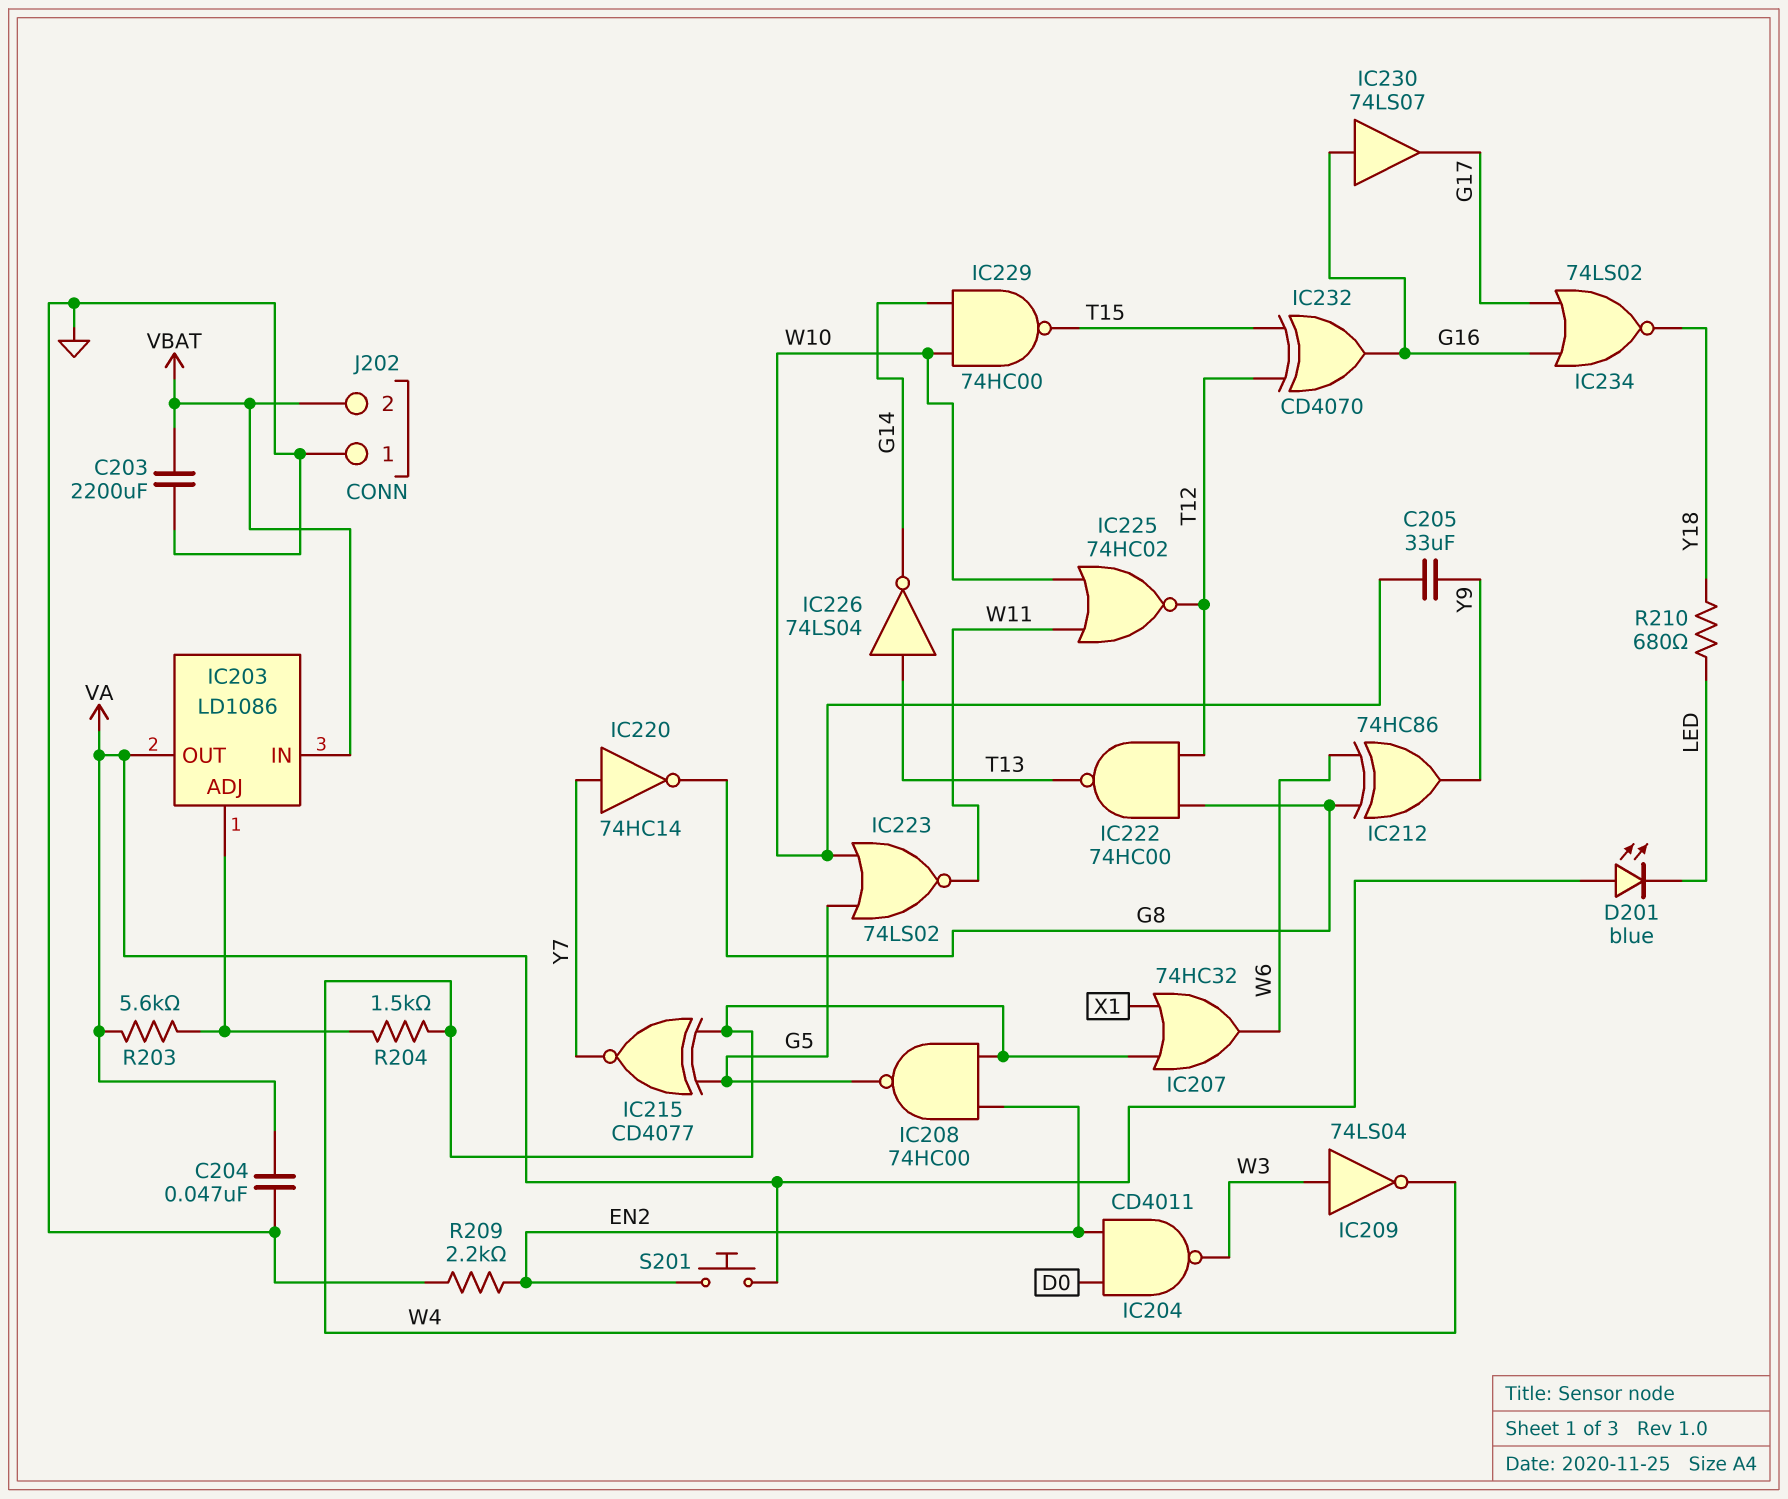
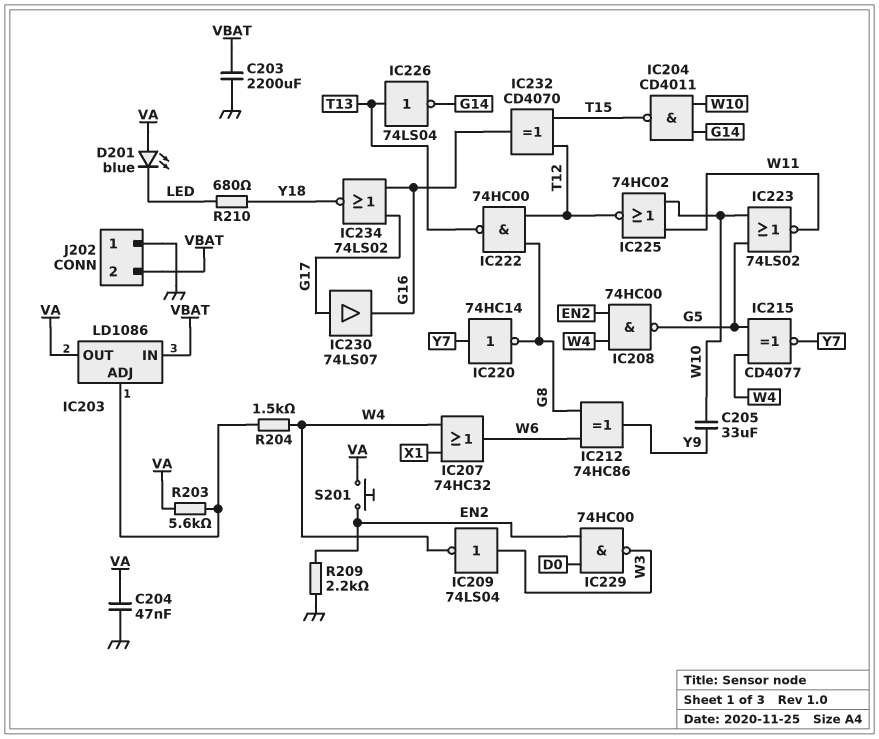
IC204: NAND CD4011 (in D0, in EN2, out W3) -> NAND CD4011 (in G14, in W10, out T15)
IC229: NAND 74HC00 (in G14, in W10, out T15) -> NAND 74HC00 (in D0, in EN2, out W3)
IC230: buffer 74LS07 (in G16, out G17) -> buffer 74LS07 (in G17, out G16)

